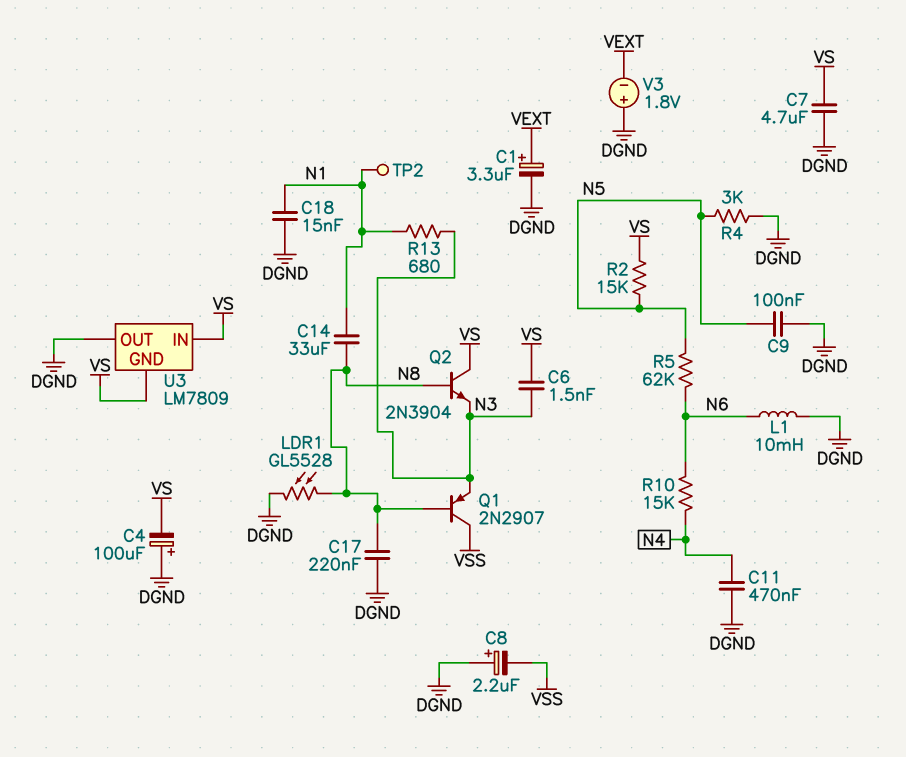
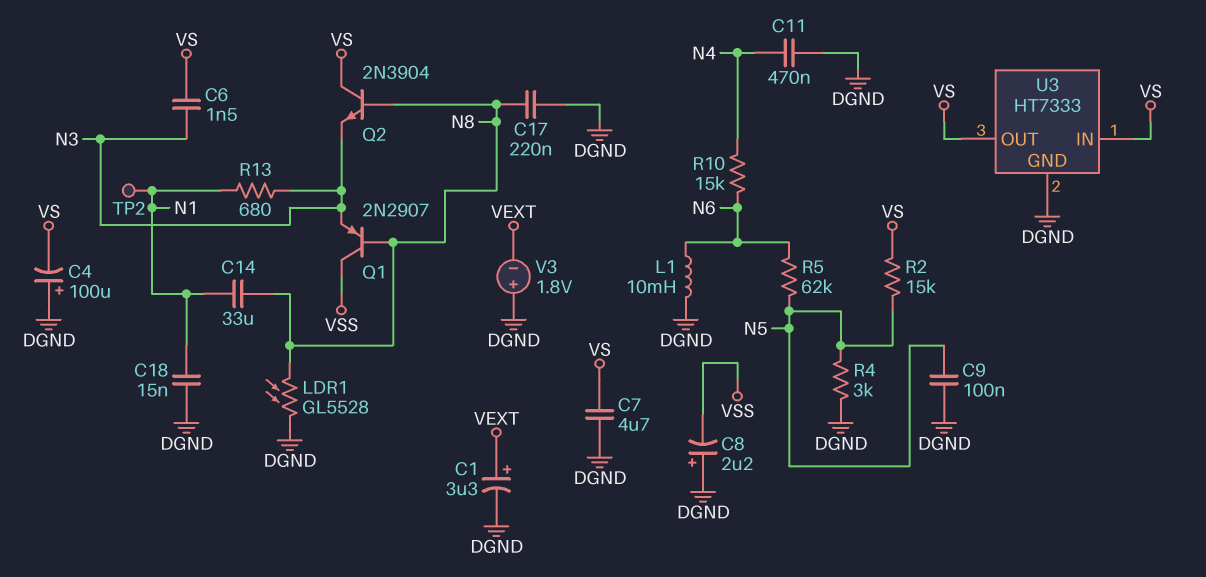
U3: LM7809 -> HT7333
U3 pin GND: VS -> DGND
U3 pin OUT: DGND -> VS

